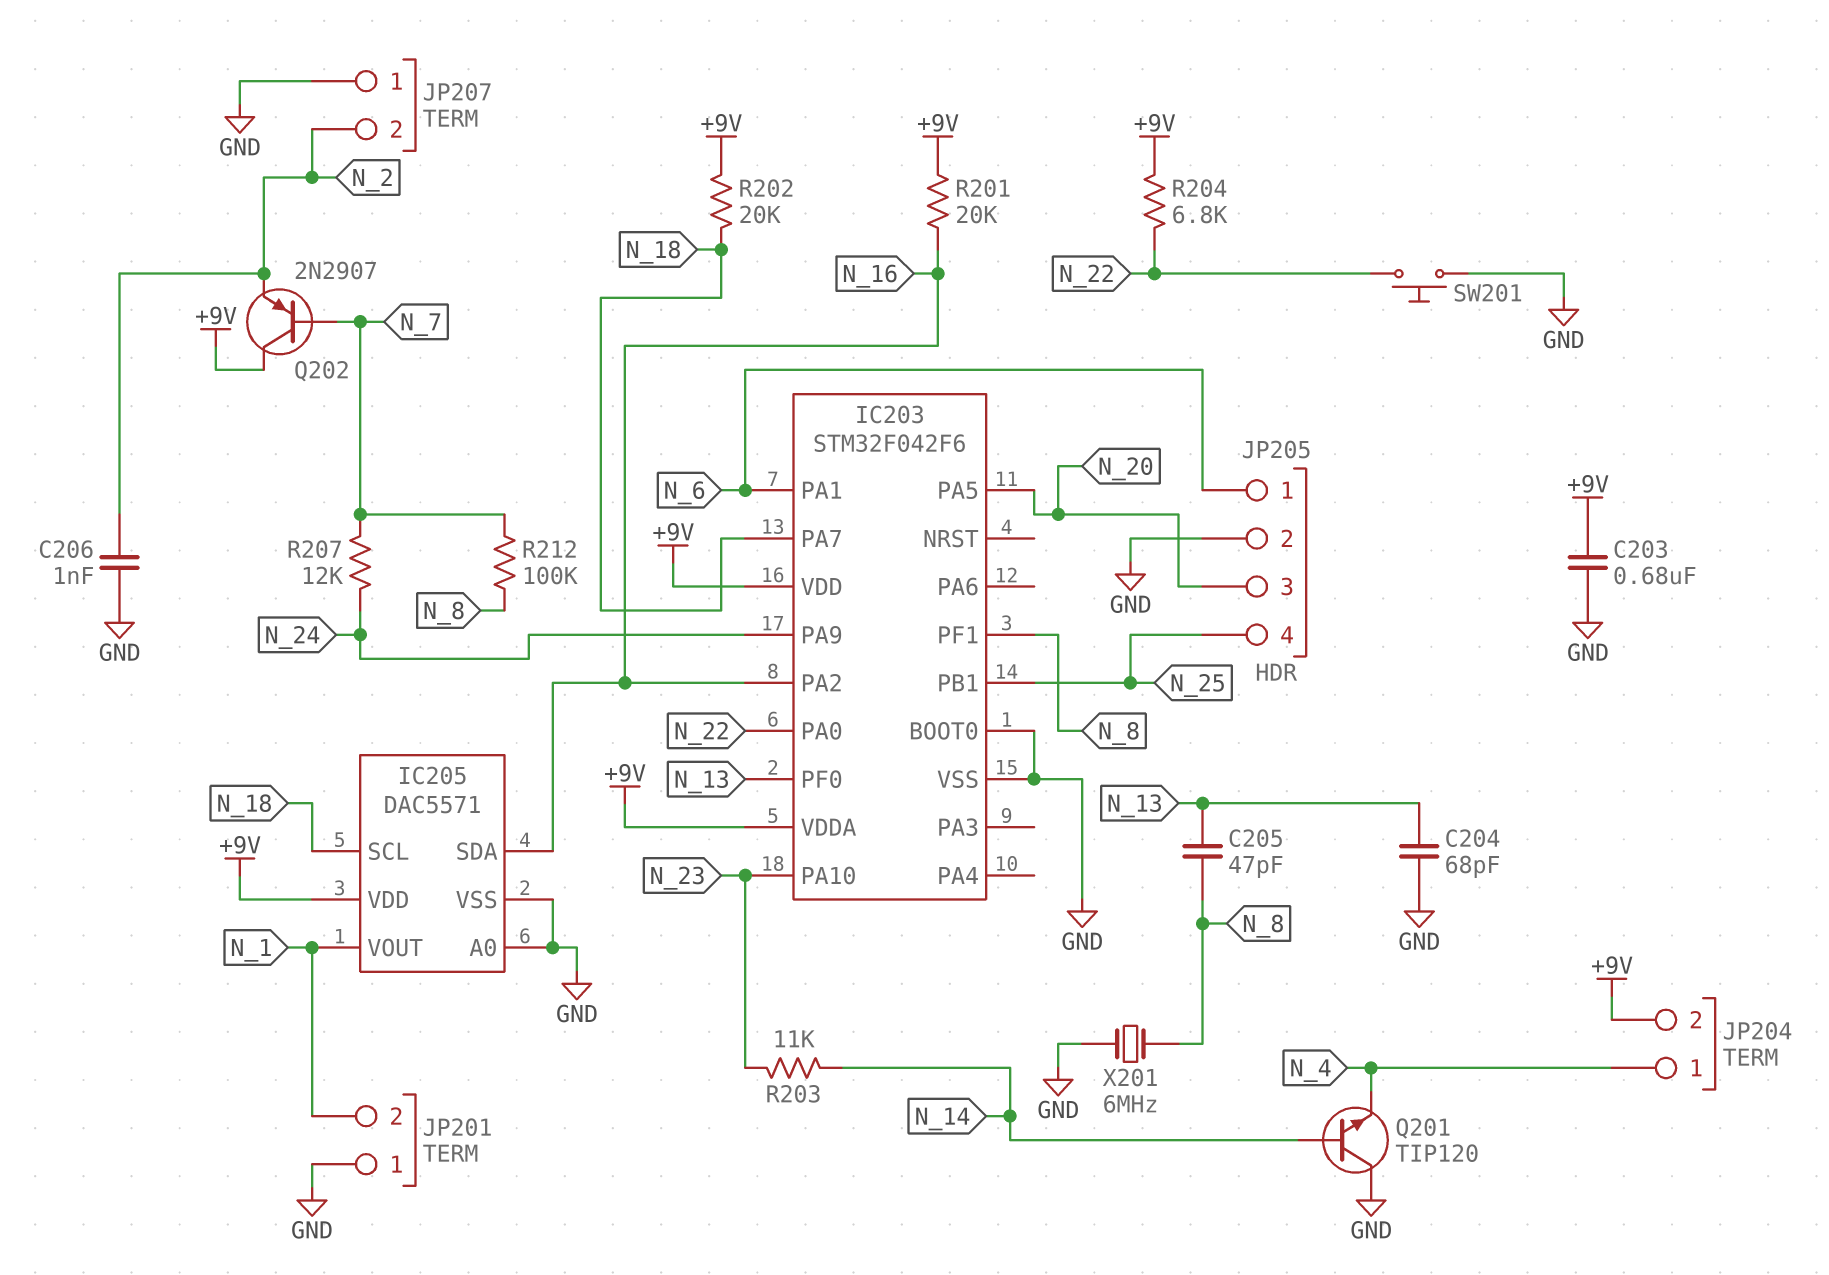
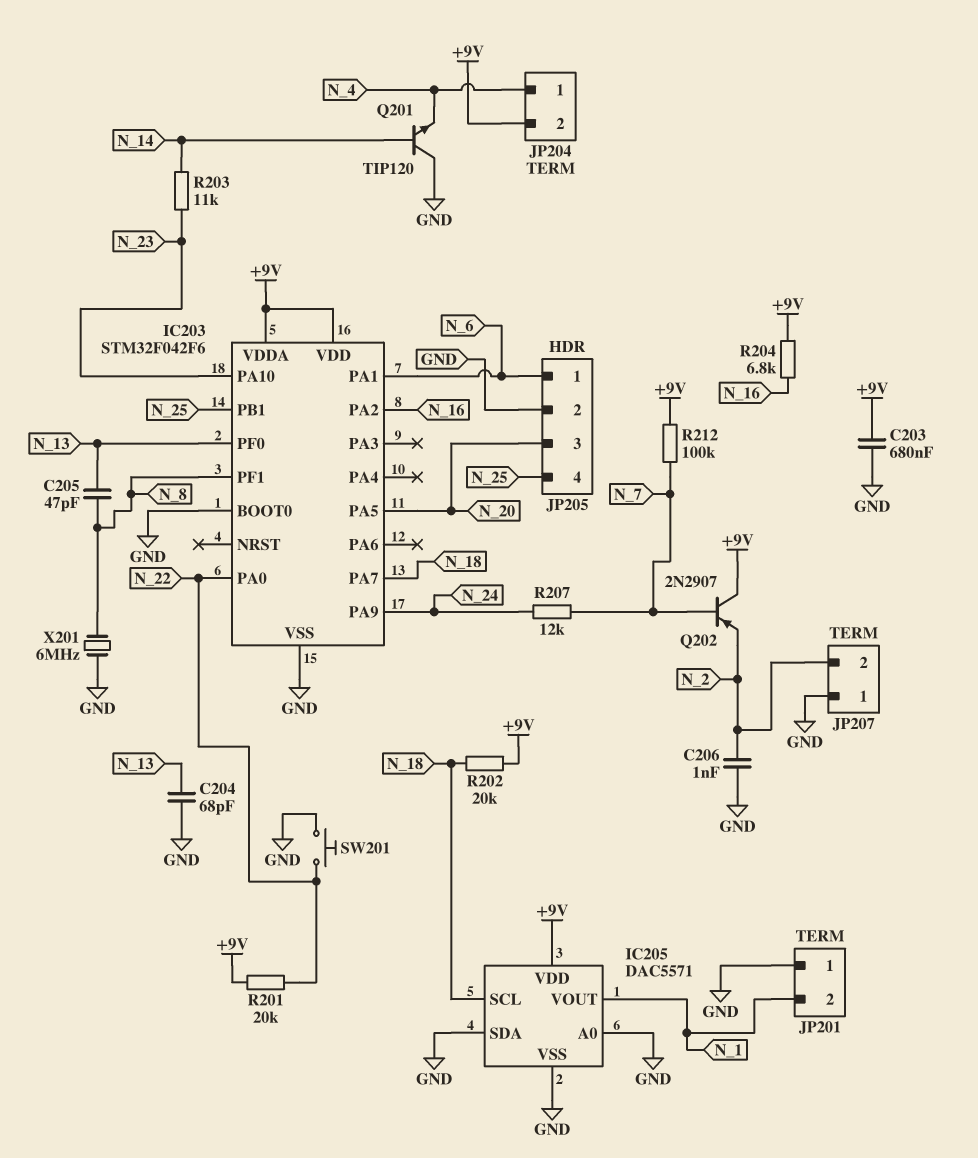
IC205 pin SDA: N_16 -> GND
R201: 20k (+9V, N_16) -> 20k (+9V, N_22)
R204: 6.8k (+9V, N_22) -> 6.8k (+9V, N_16)
R212: 100k (N_7, N_8) -> 100k (+9V, N_7)

